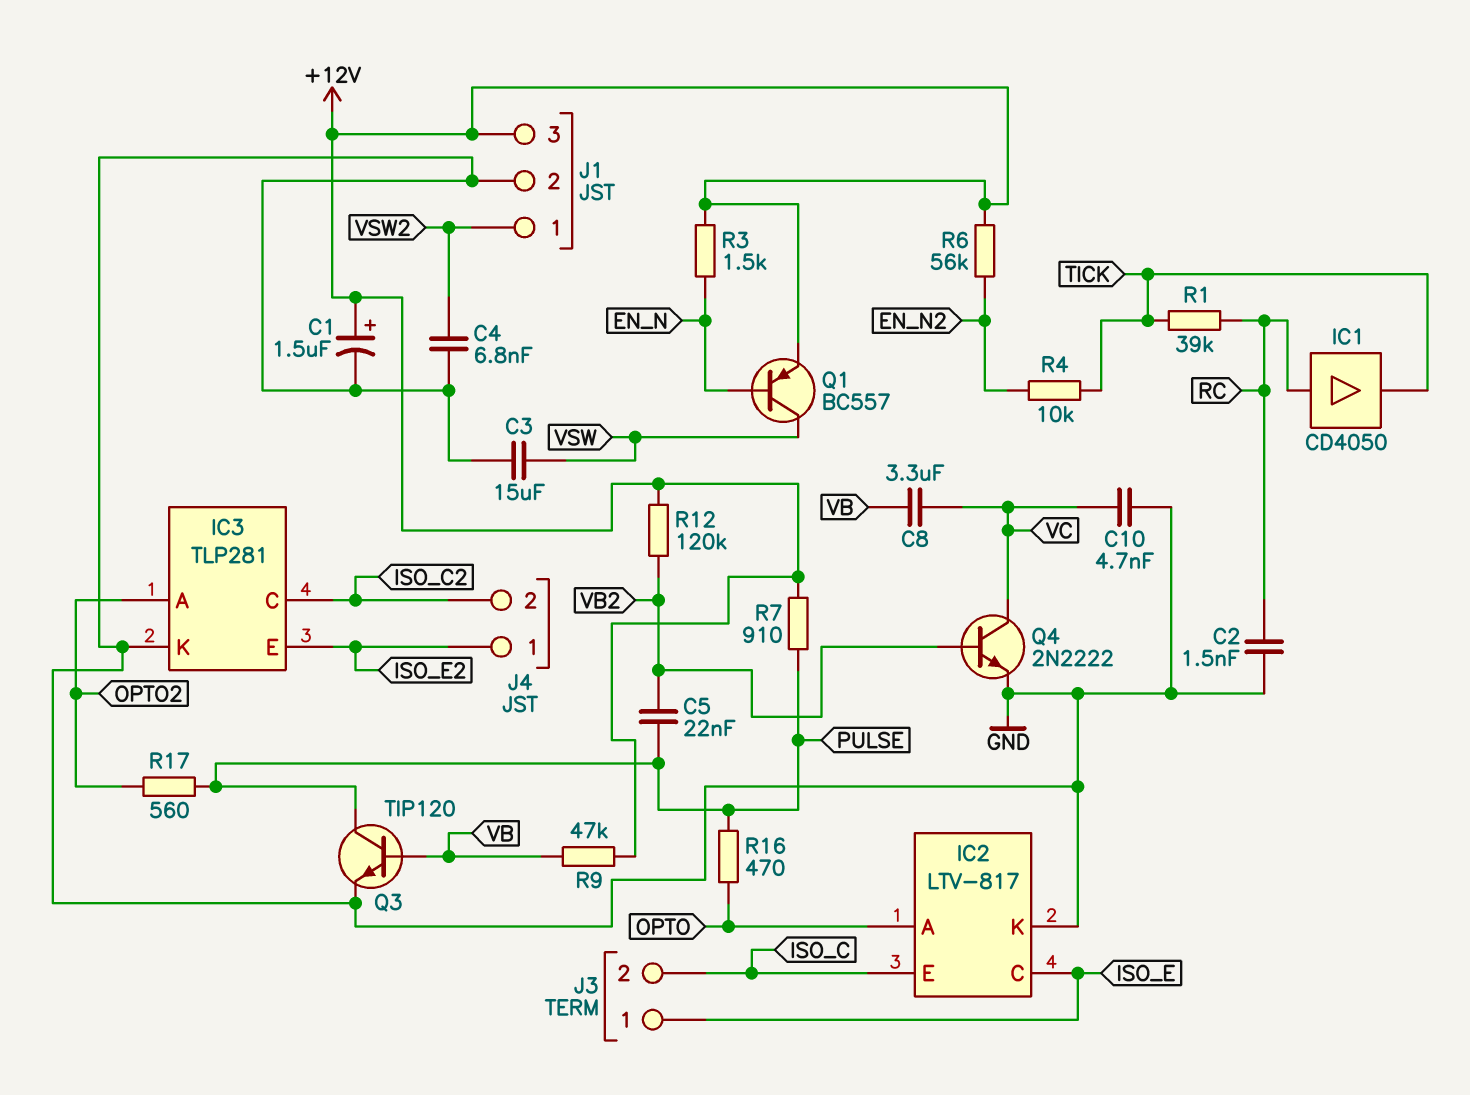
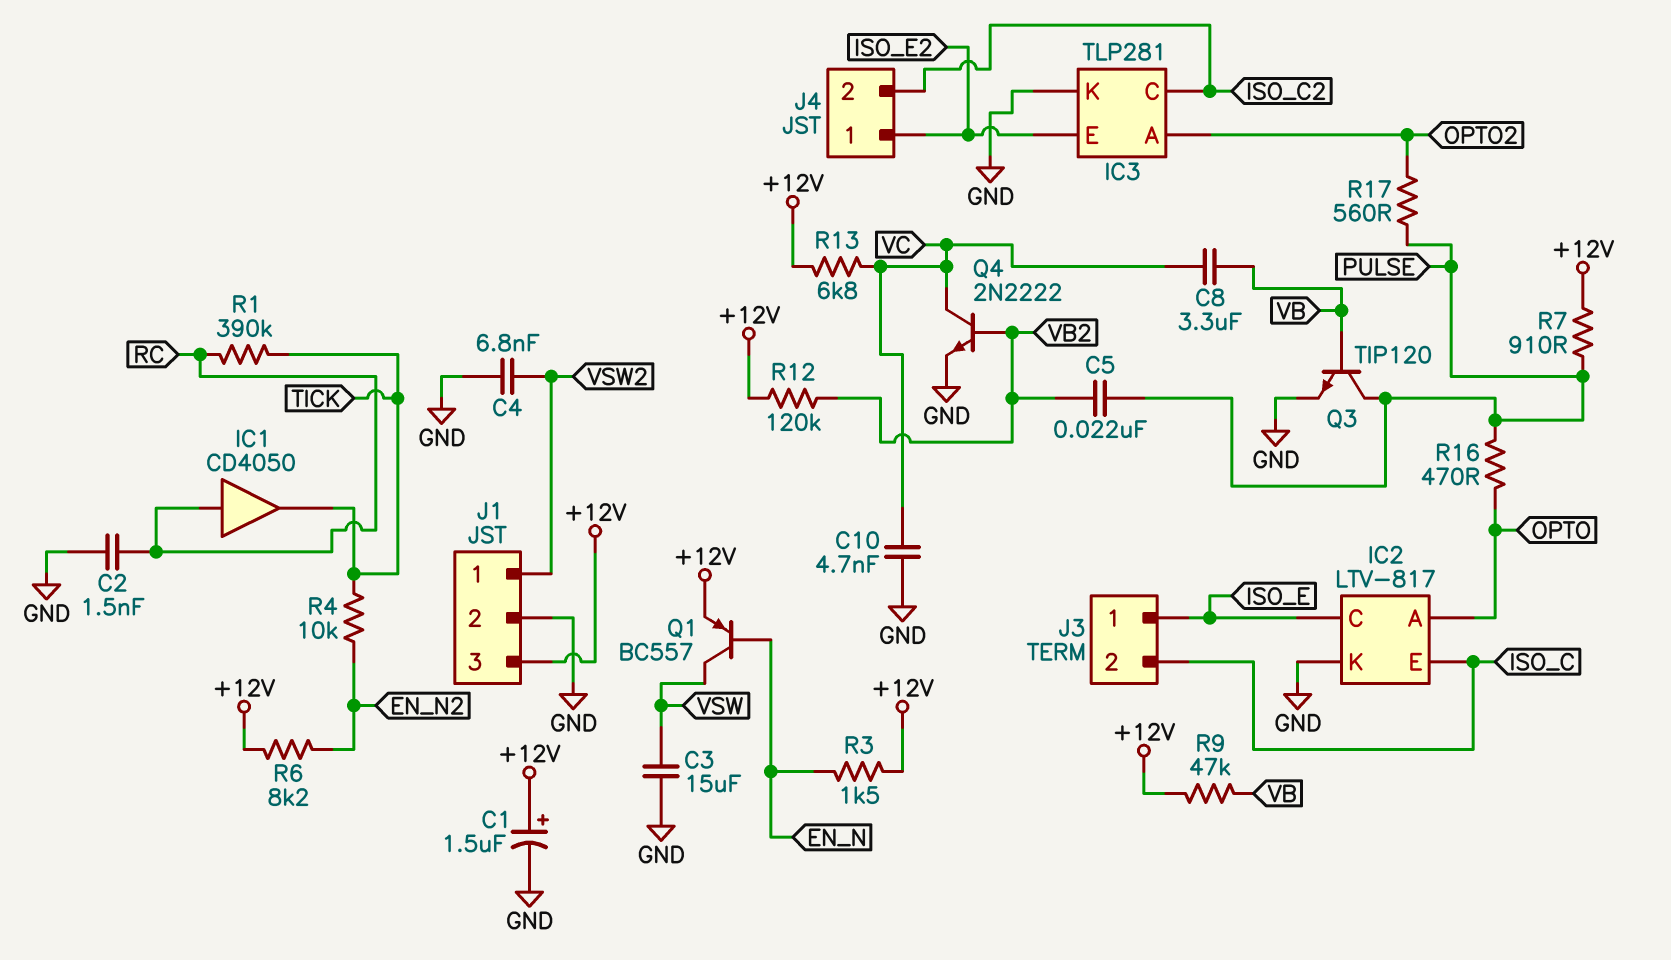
R1: 39k (RC, TICK) -> 390k (RC, TICK)
R6: 56k (+12V, EN_N2) -> 8.2k (+12V, EN_N2)
R13: none -> 6.8k (+12V, VC)

